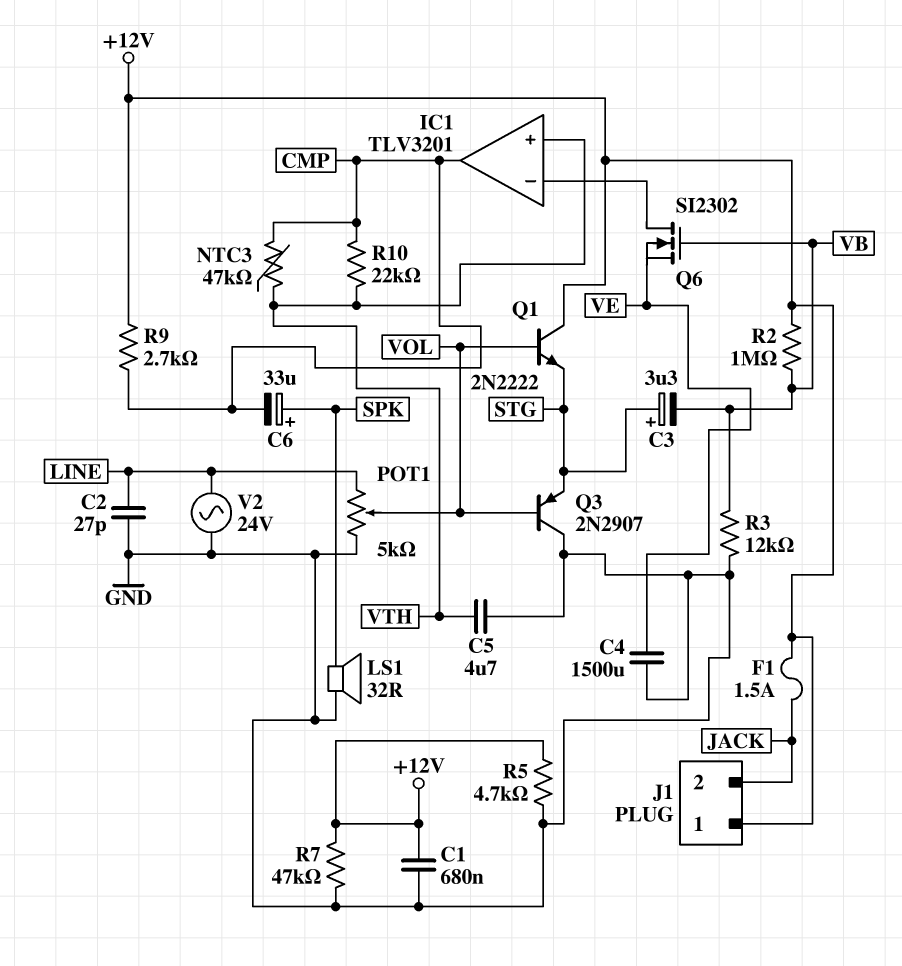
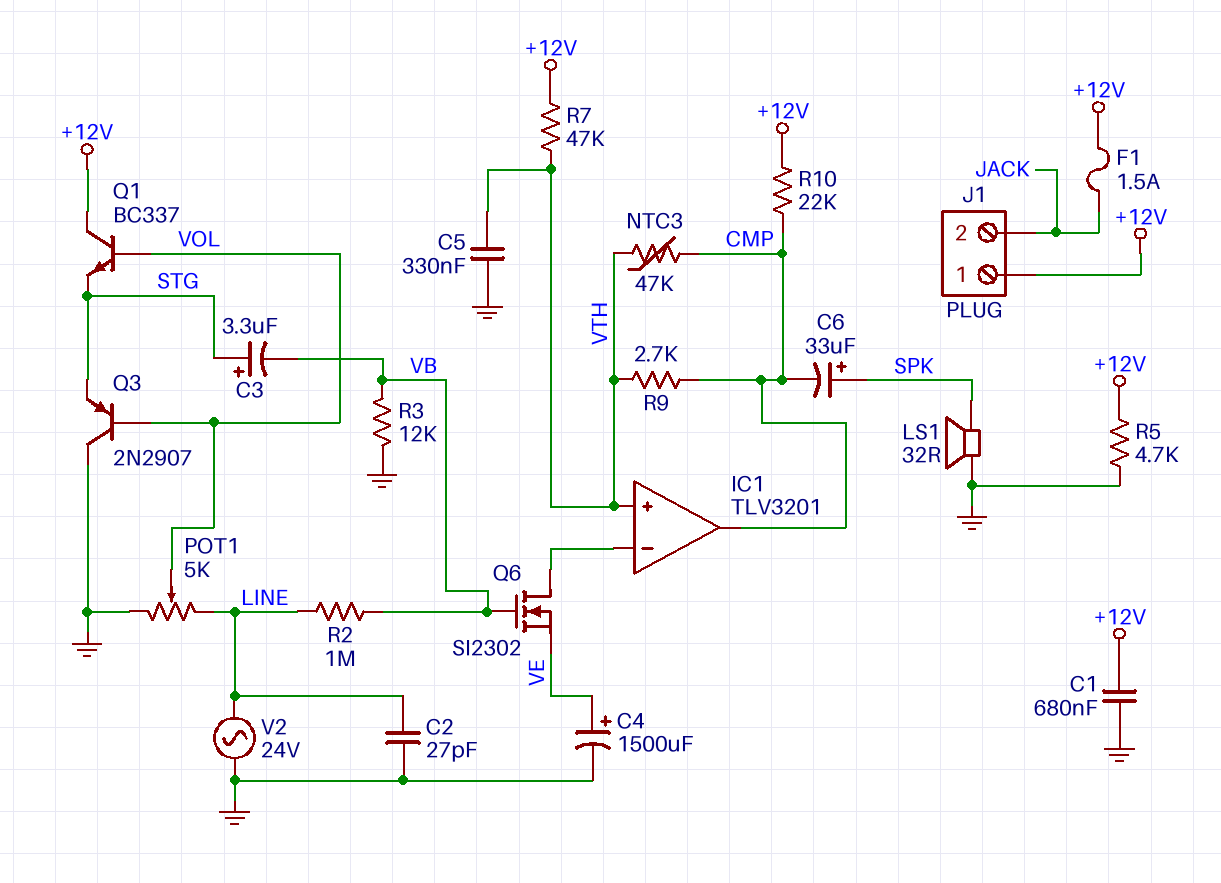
C4: 1500uF (GND, VE) -> 1500uF (plus VE, minus GND)
C5: 4.7uF (GND, VTH) -> 330nF (GND, VTH)
Q1: NPN 2N2222 (B VOL, C +12V, E STG) -> NPN BC337 (B VOL, C +12V, E STG)
R2: 1M (+12V, VB) -> 1M (LINE, VB)
R7: 47k (+12V, GND) -> 47k (+12V, VTH)
R9: 2.7k (+12V, CMP) -> 2.7k (CMP, VTH)
R10: 22k (CMP, VTH) -> 22k (+12V, CMP)

